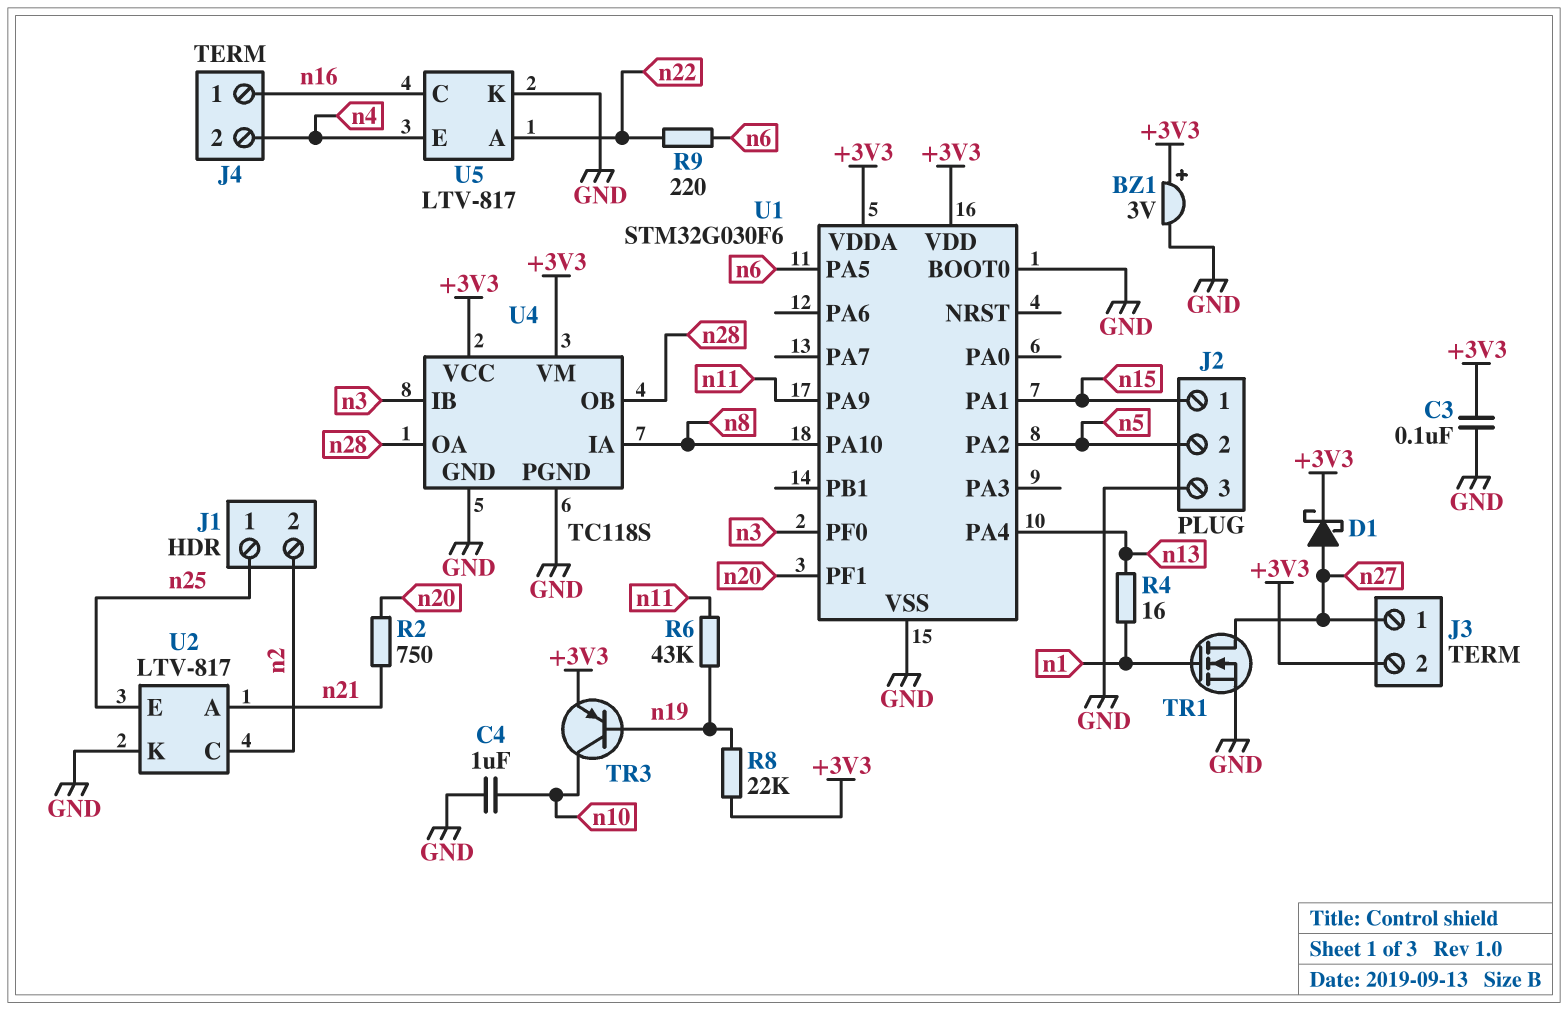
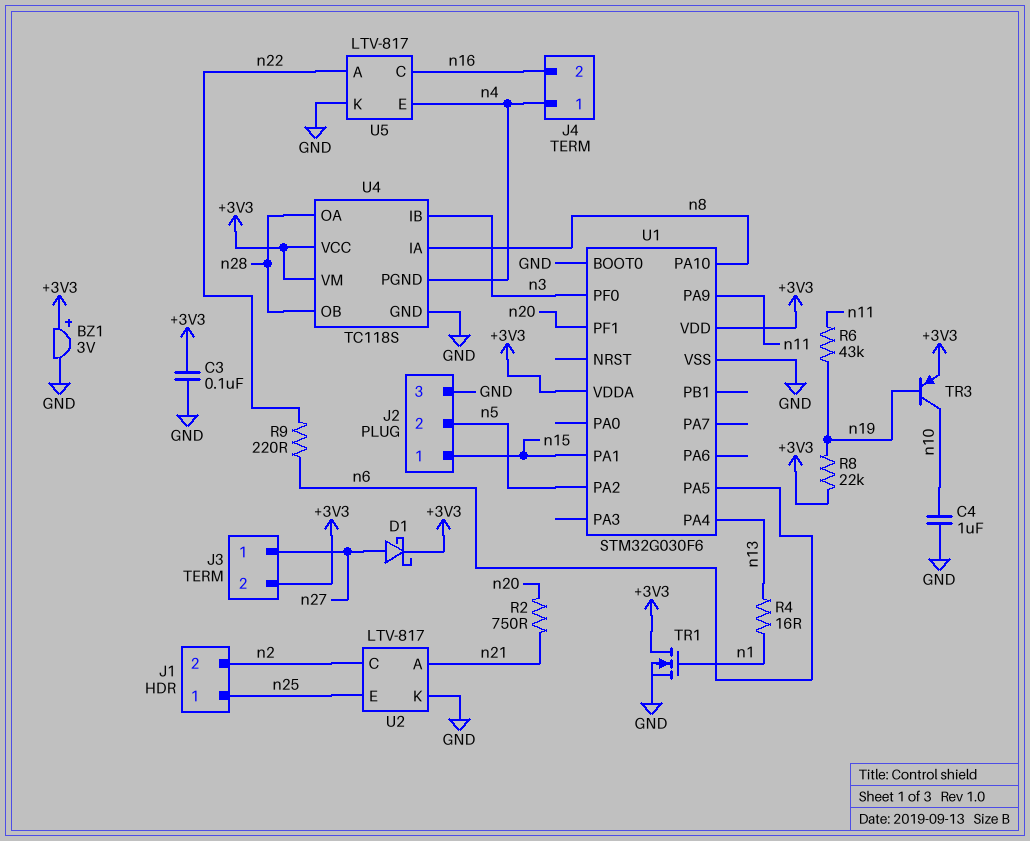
J4 pin 1: n16 -> n4
J4 pin 2: n4 -> n16
TR1: NMOS (G n1, D n27, S GND) -> NMOS (G n1, D +3V3, S GND)
U4 pin PGND: GND -> n4

